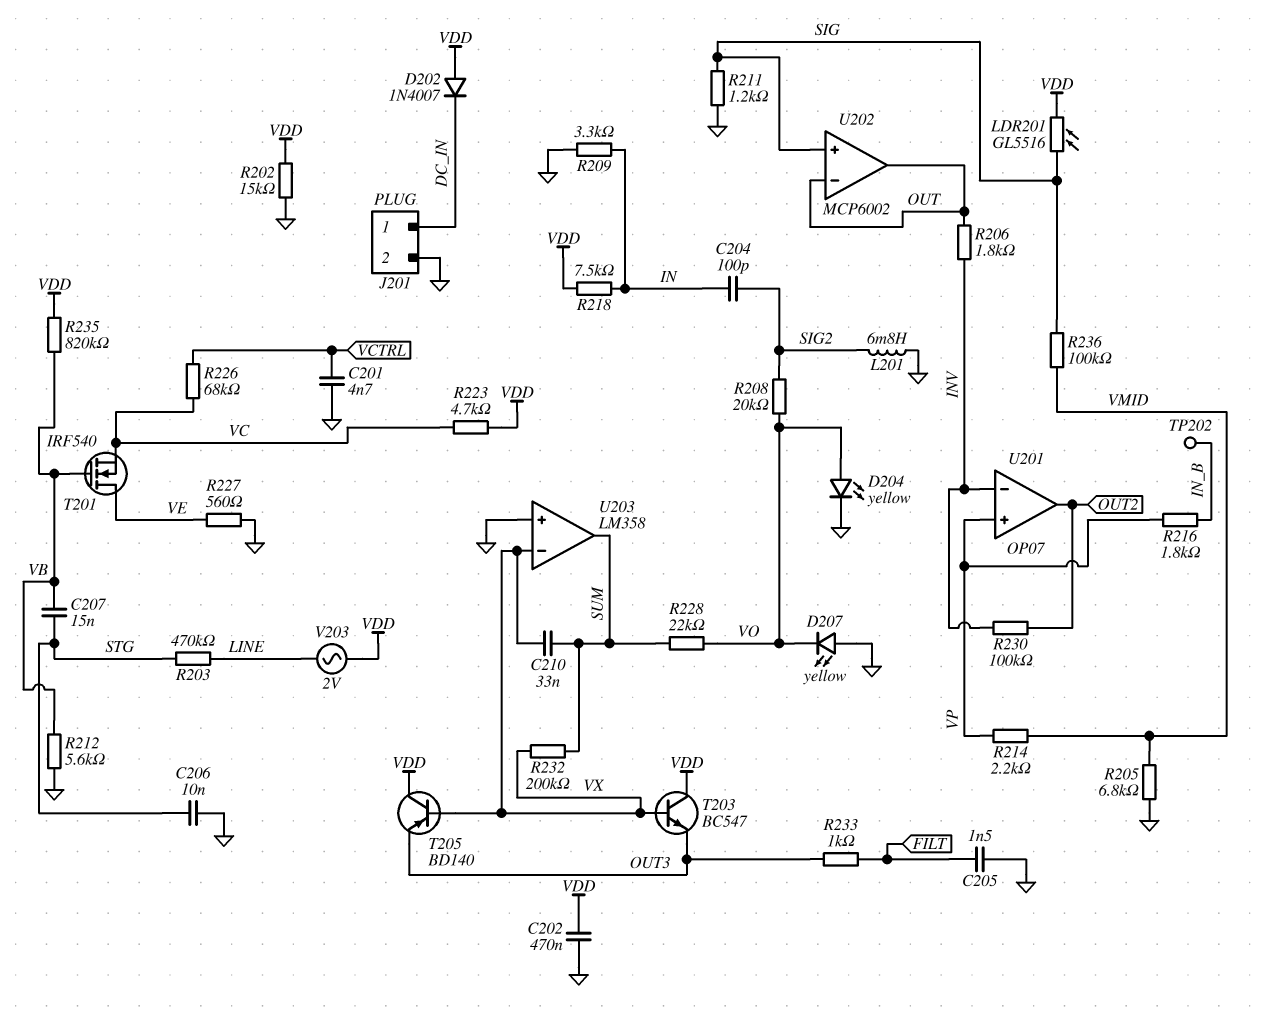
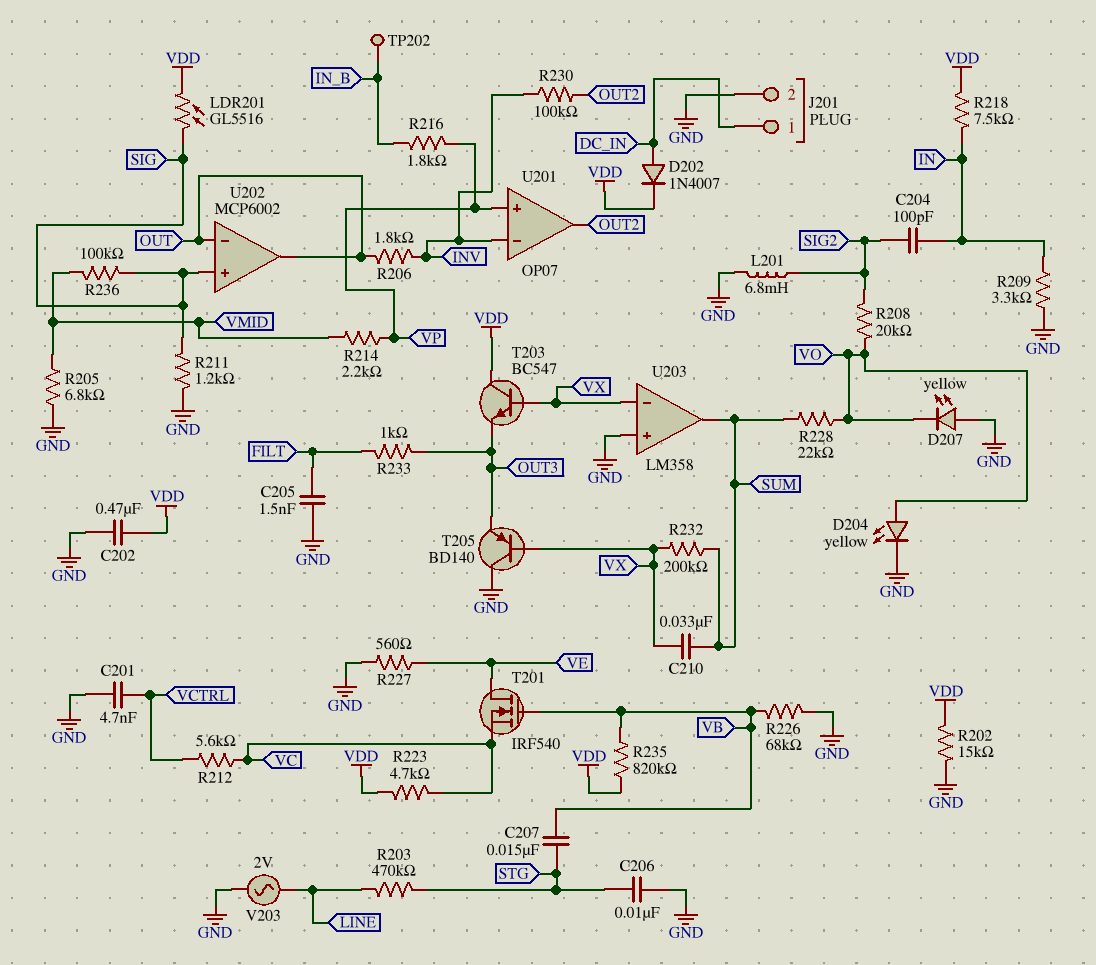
D202: diode 1N4007 (A VDD, K DC_IN) -> diode 1N4007 (A DC_IN, K VDD)
R212: 5.6k (GND, VB) -> 5.6k (VC, VCTRL)
R226: 68k (VC, VCTRL) -> 68k (GND, VB)
T205: PNP BD140 (B VX, C VDD, E OUT3) -> PNP BD140 (B VX, C GND, E OUT3)
V203: AC 2V (LINE, VDD) -> AC 2V (GND, LINE)

